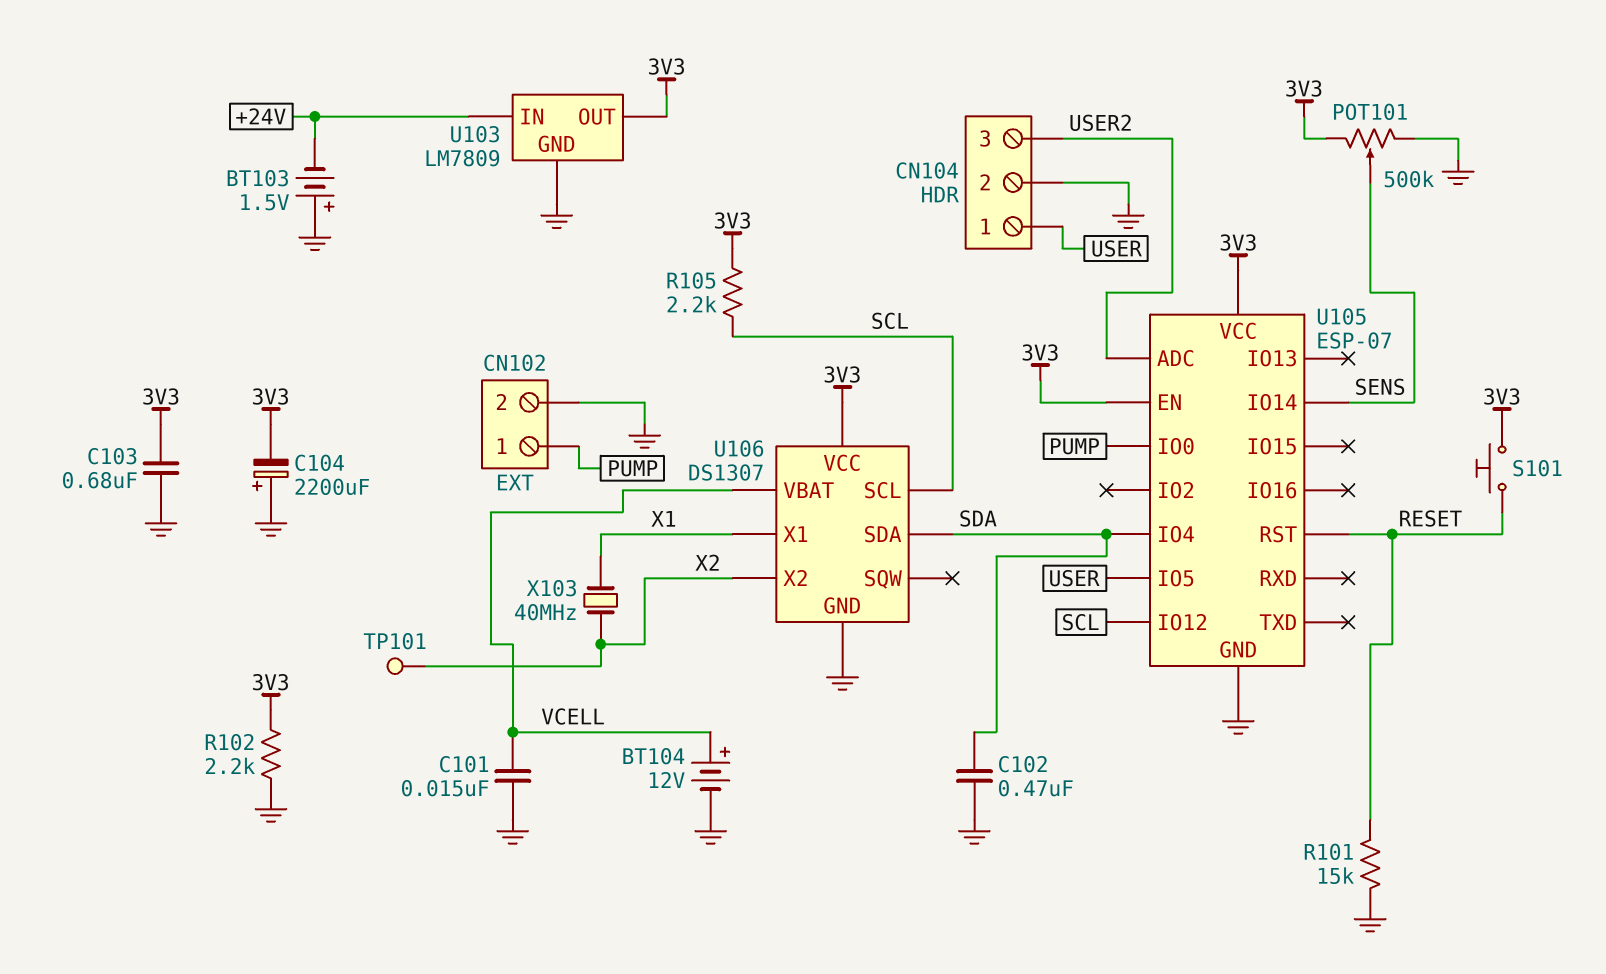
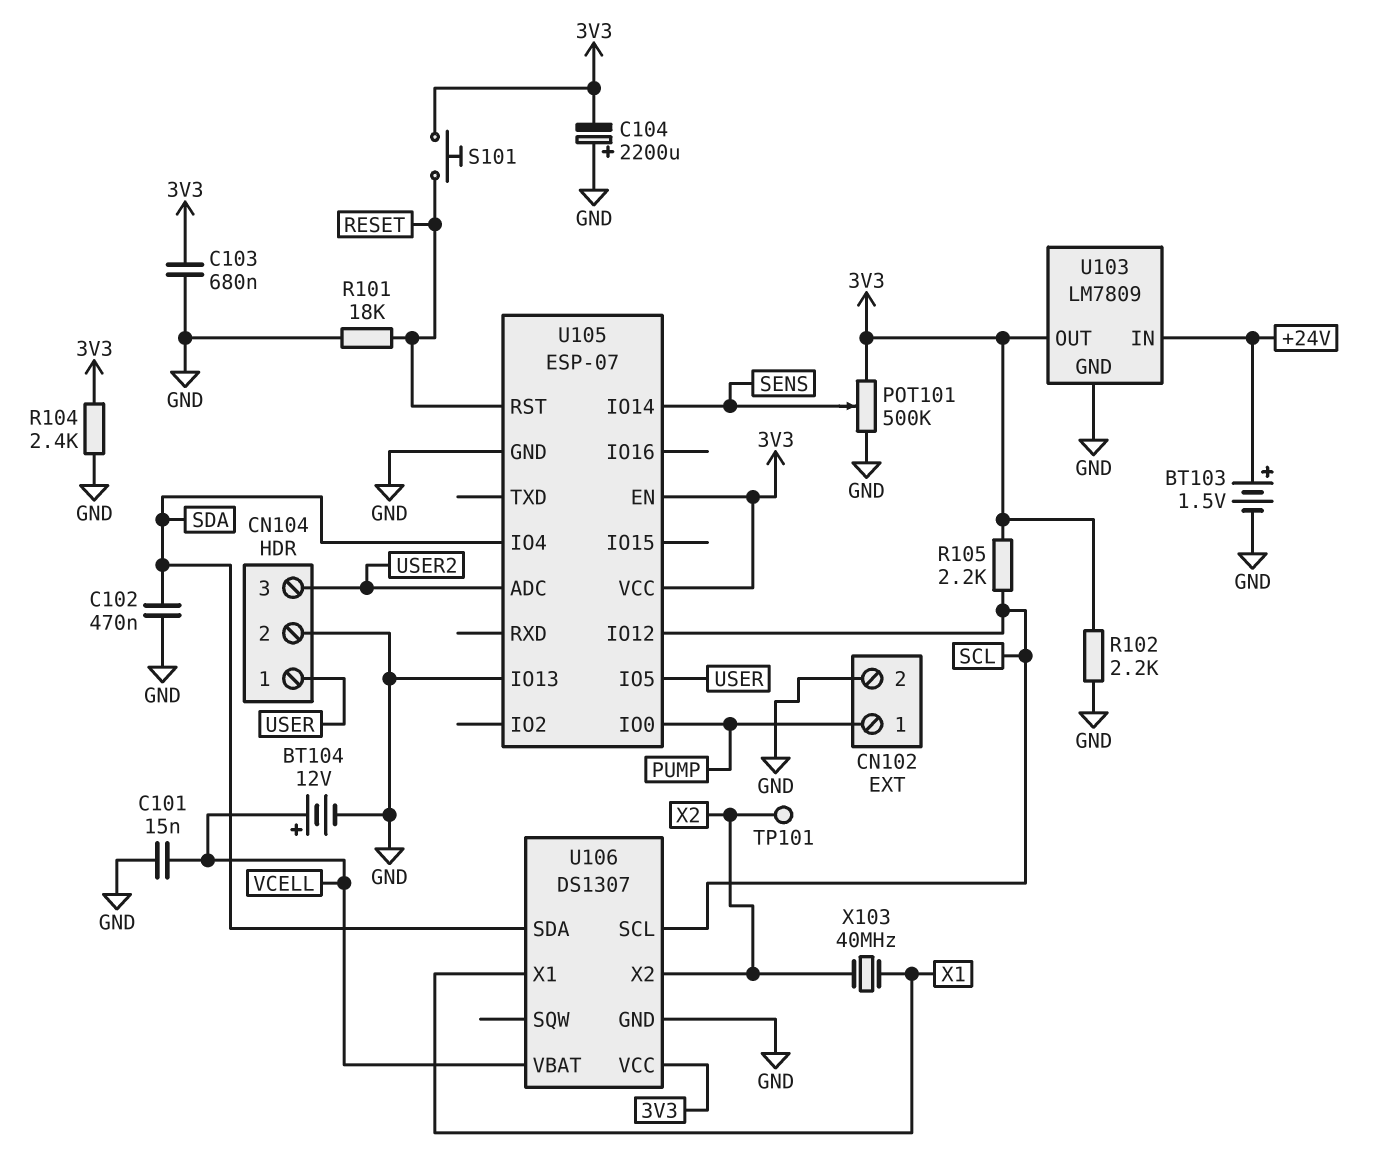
BT103: 1.5V (plus GND, minus +24V) -> 1.5V (plus +24V, minus GND)
R101: 15k (GND, RESET) -> 18k (GND, RESET)
R104: none -> 2.4k (3V3, GND)
U105 pin IO13: none -> GND

